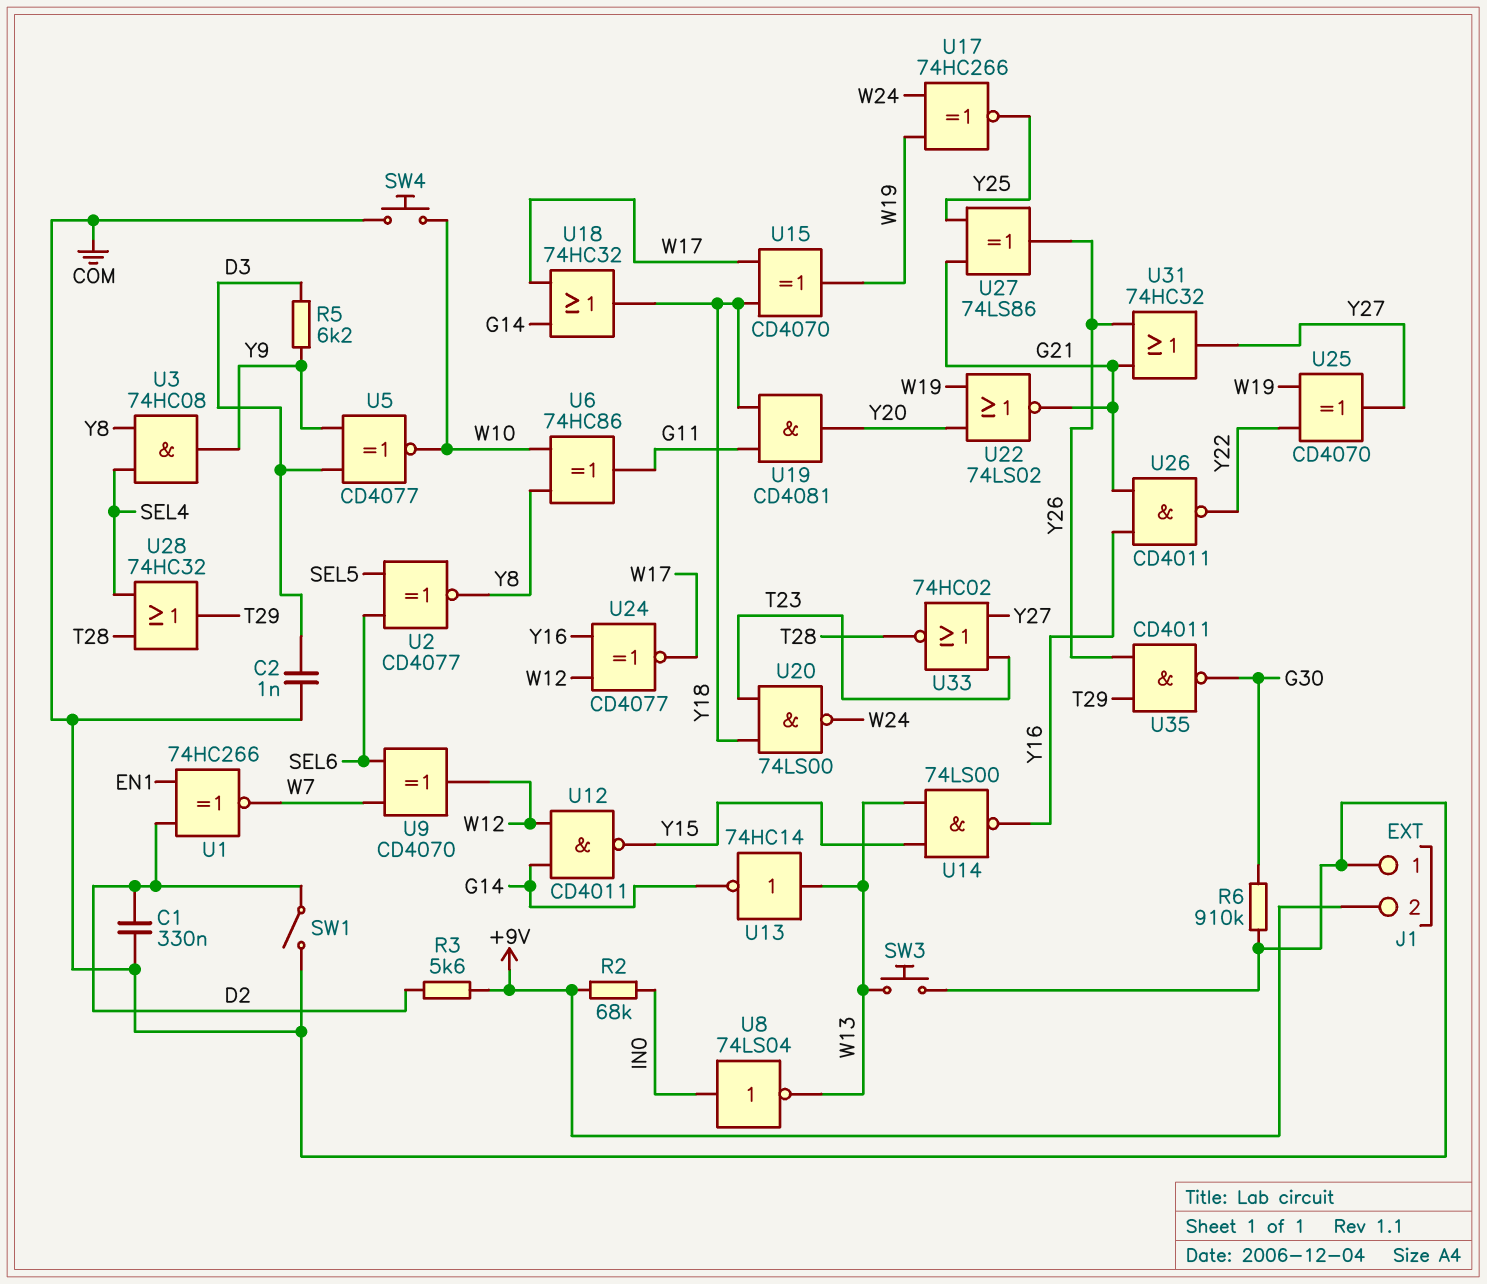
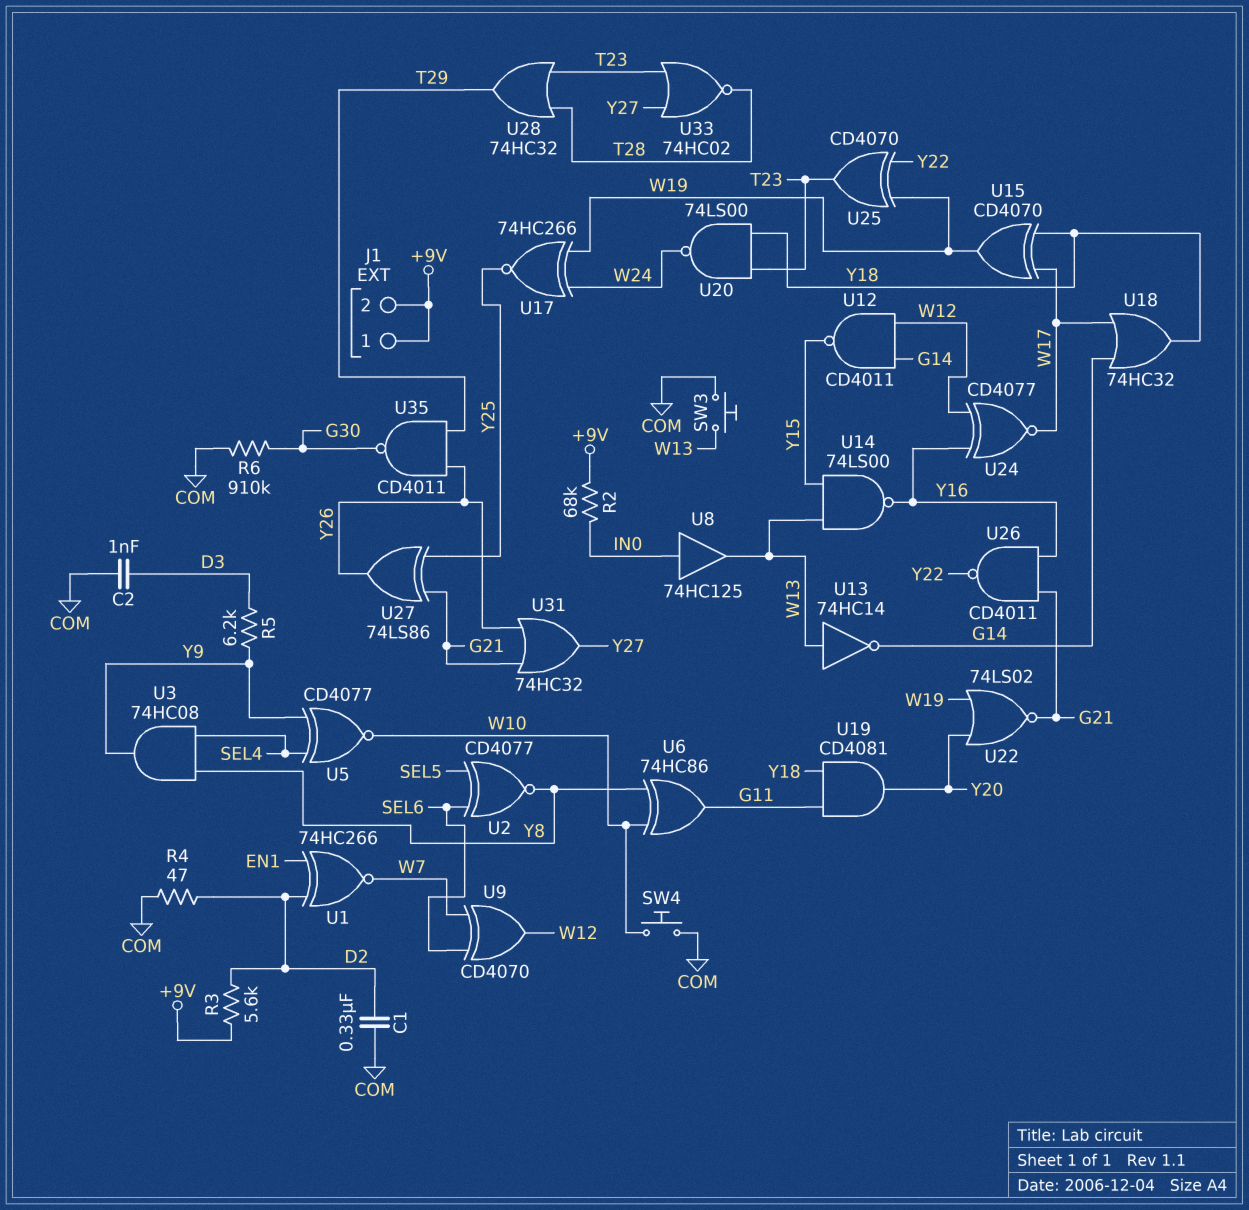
J1 pin 1: COM -> +9V
R4: none -> 47 (COM, D2)
SW1: switch (COM, D2) -> none
U5: XNOR CD4077 (in D3, in Y9, out W10) -> XNOR CD4077 (in SEL4, in Y9, out W10)
U8: NOT 74LS04 (in IN0, out W13) -> buffer 74HC125 (in IN0, out W13)
U25: XOR CD4070 (in W19, in Y22, out Y27) -> XOR CD4070 (in W19, in Y22, out T23)
U28: OR 74HC32 (in SEL4, in T28, out T29) -> OR 74HC32 (in T23, in T28, out T29)

